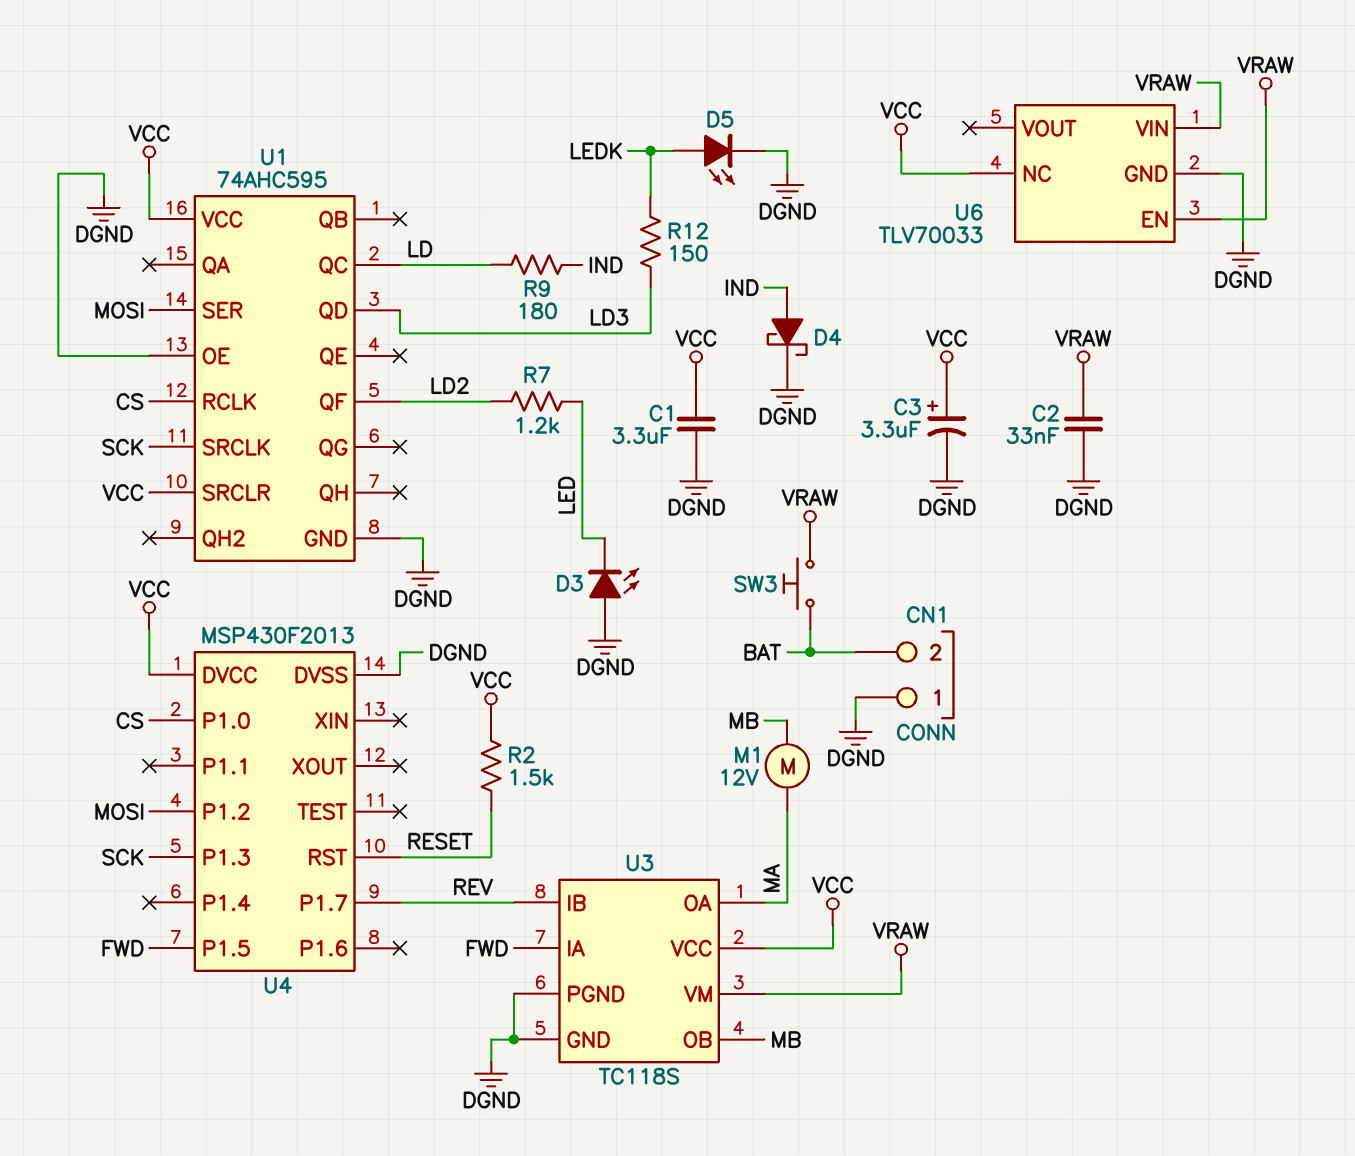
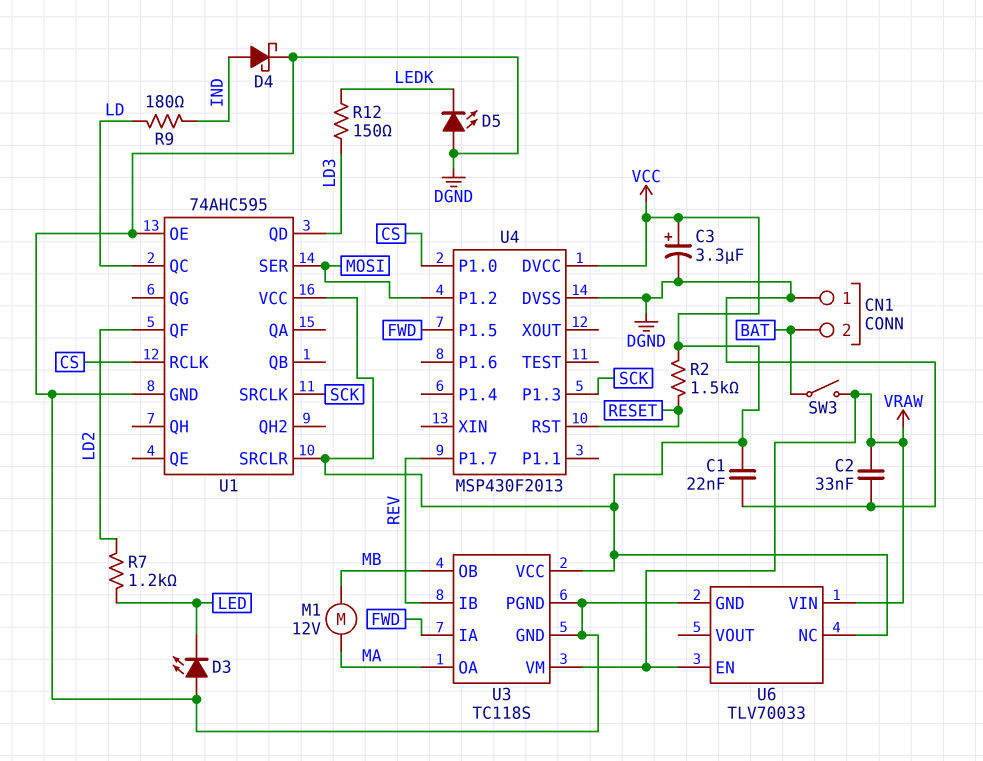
C1: 3.3uF (DGND, VCC) -> 22nF (DGND, VCC)
D5: LED (A LEDK, K DGND) -> LED (A DGND, K LEDK)
SW3: button (BAT, VRAW) -> switch (BAT, VRAW)

